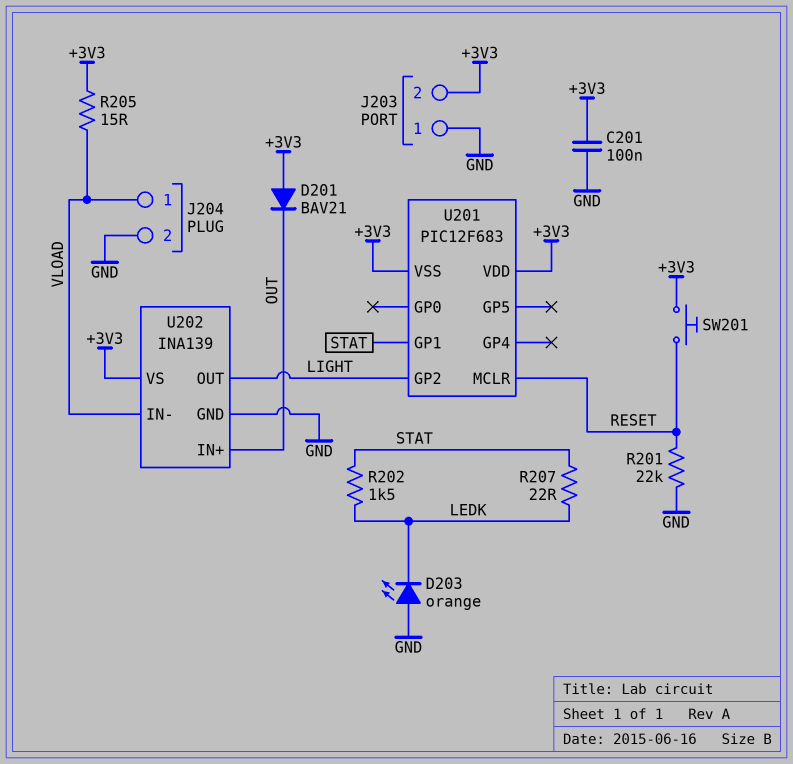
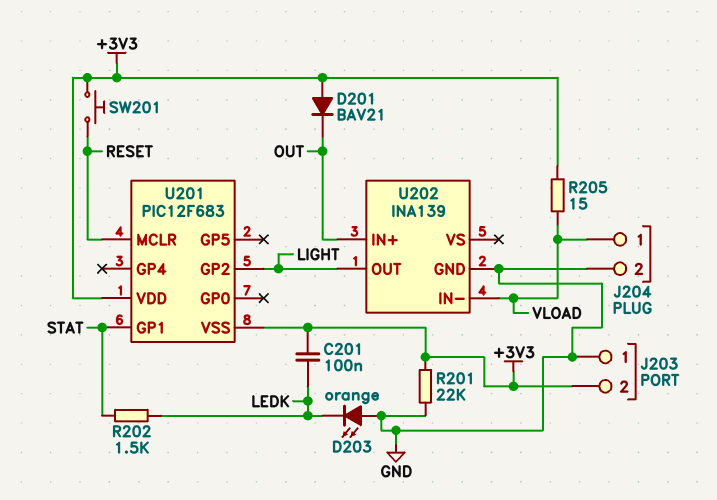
C201: 100nF (+3V3, GND) -> 100nF (+3V3, LEDK)
R201: 22k (GND, RESET) -> 22k (+3V3, GND)
R207: 22 (LEDK, STAT) -> none
U202 pin VS: +3V3 -> none

